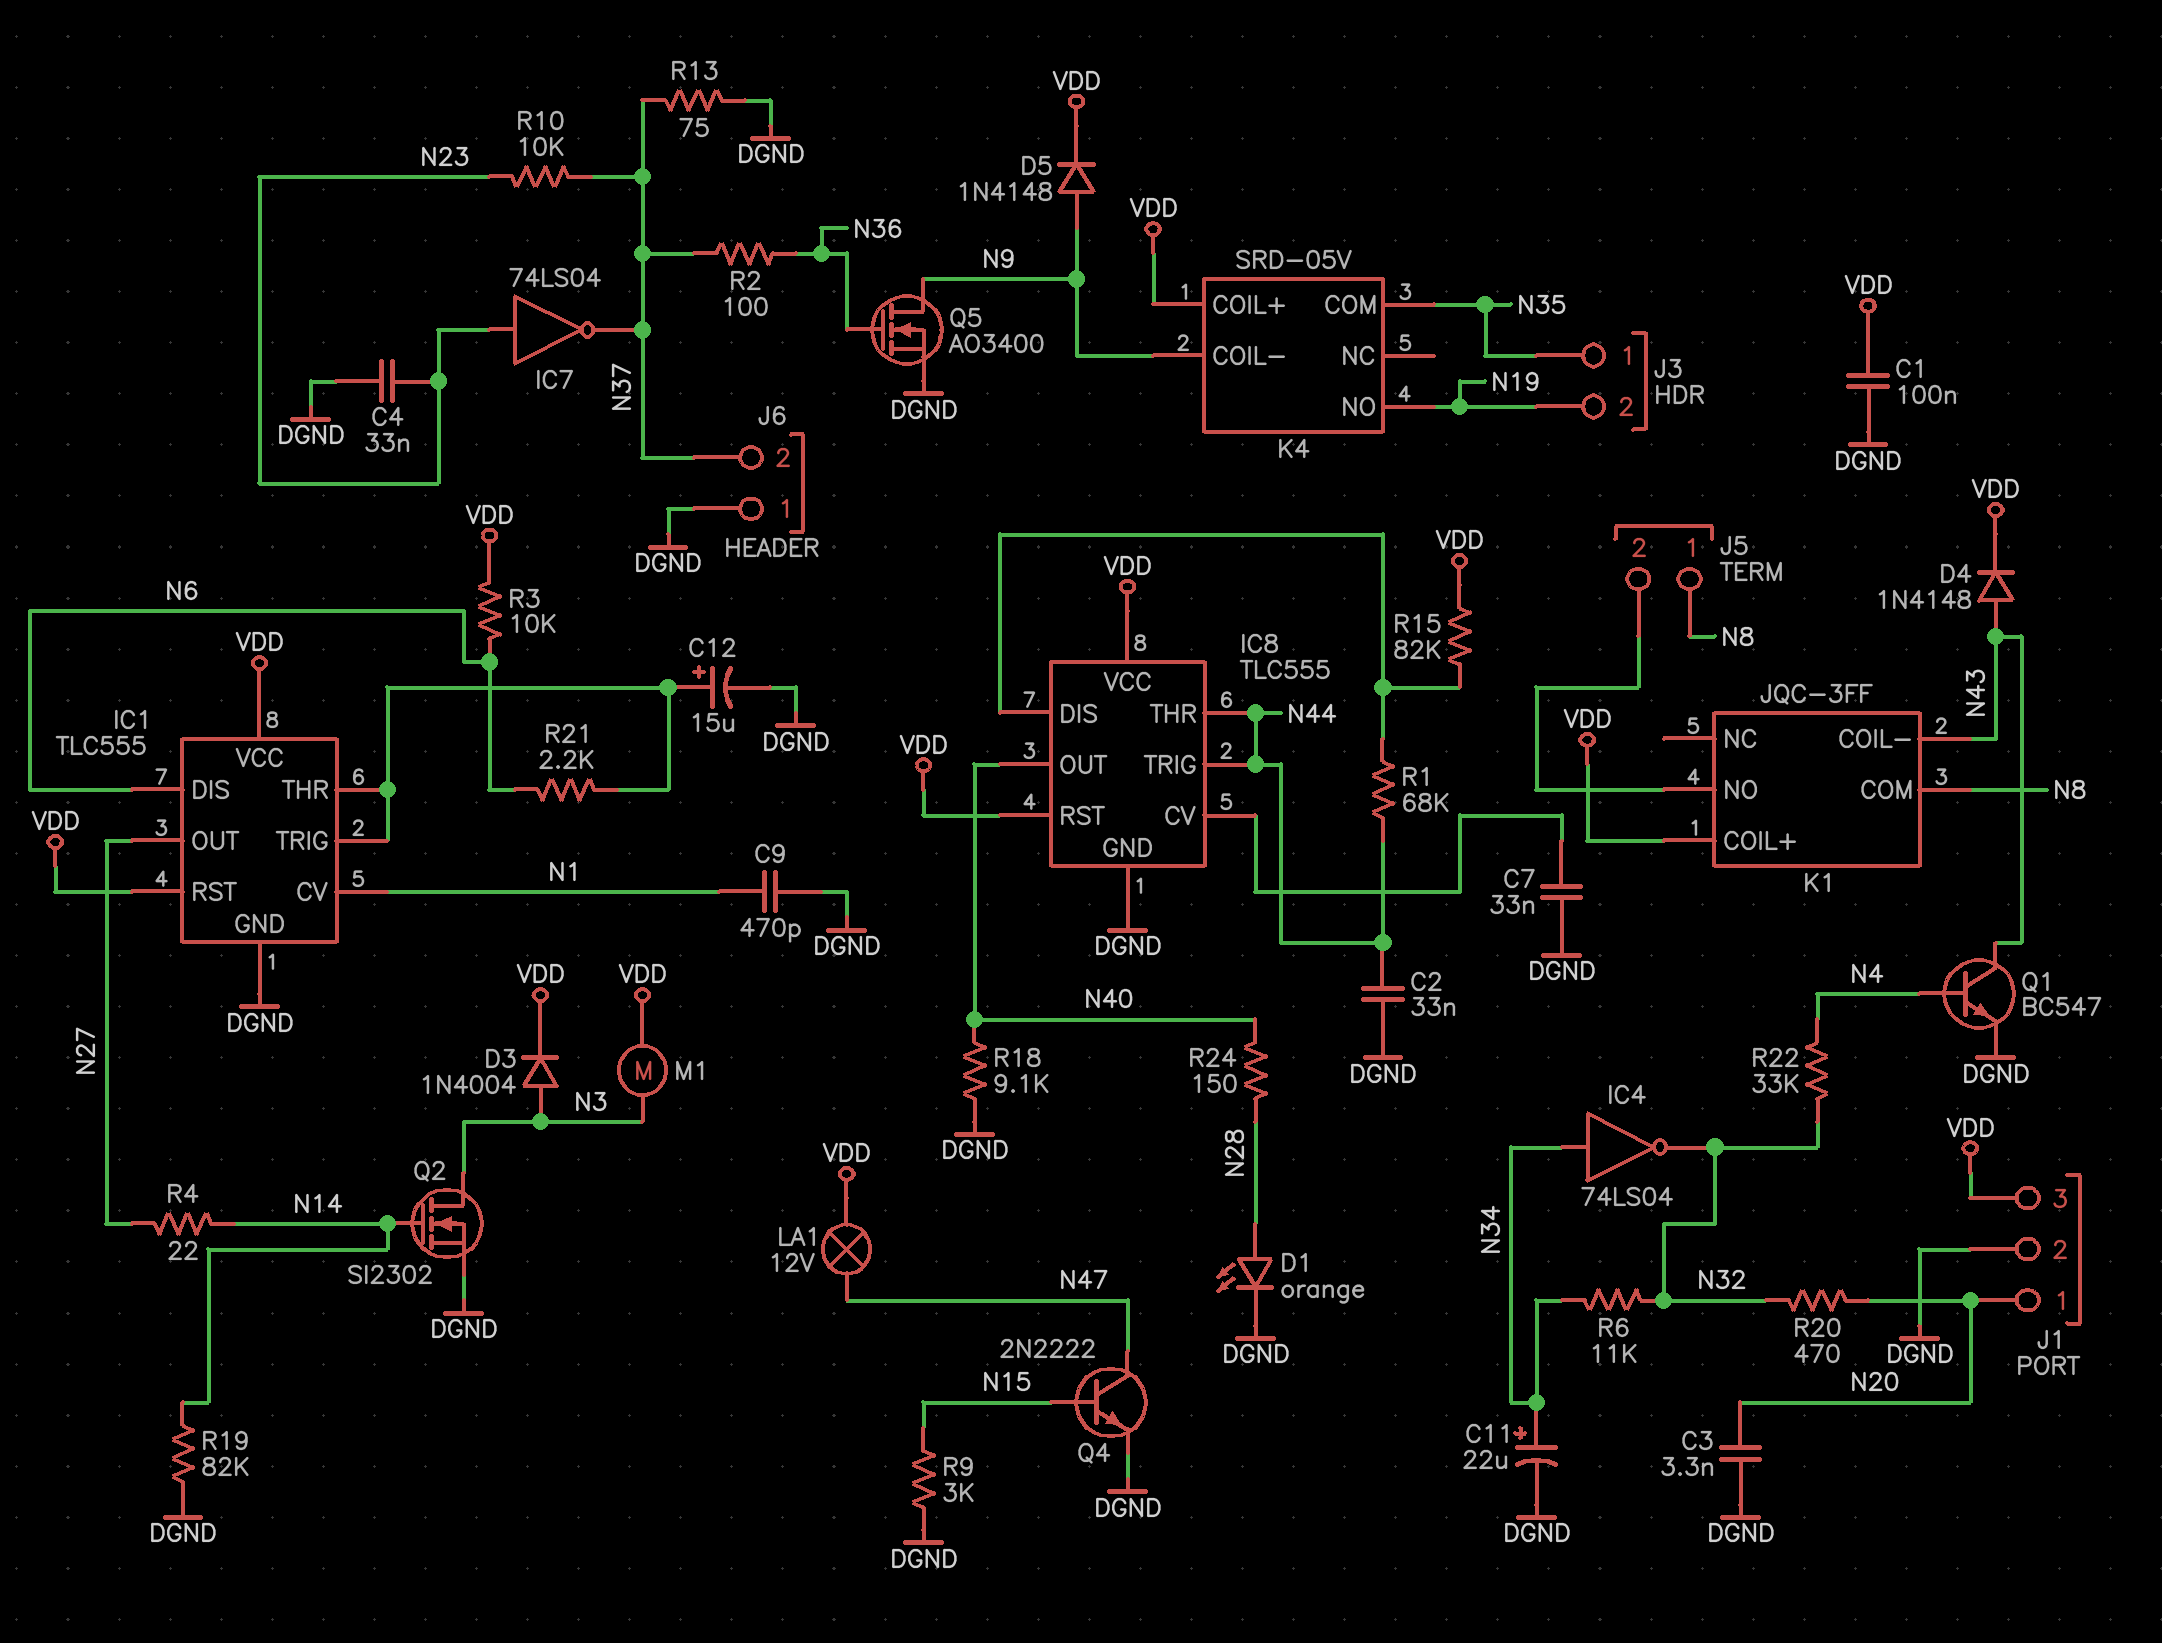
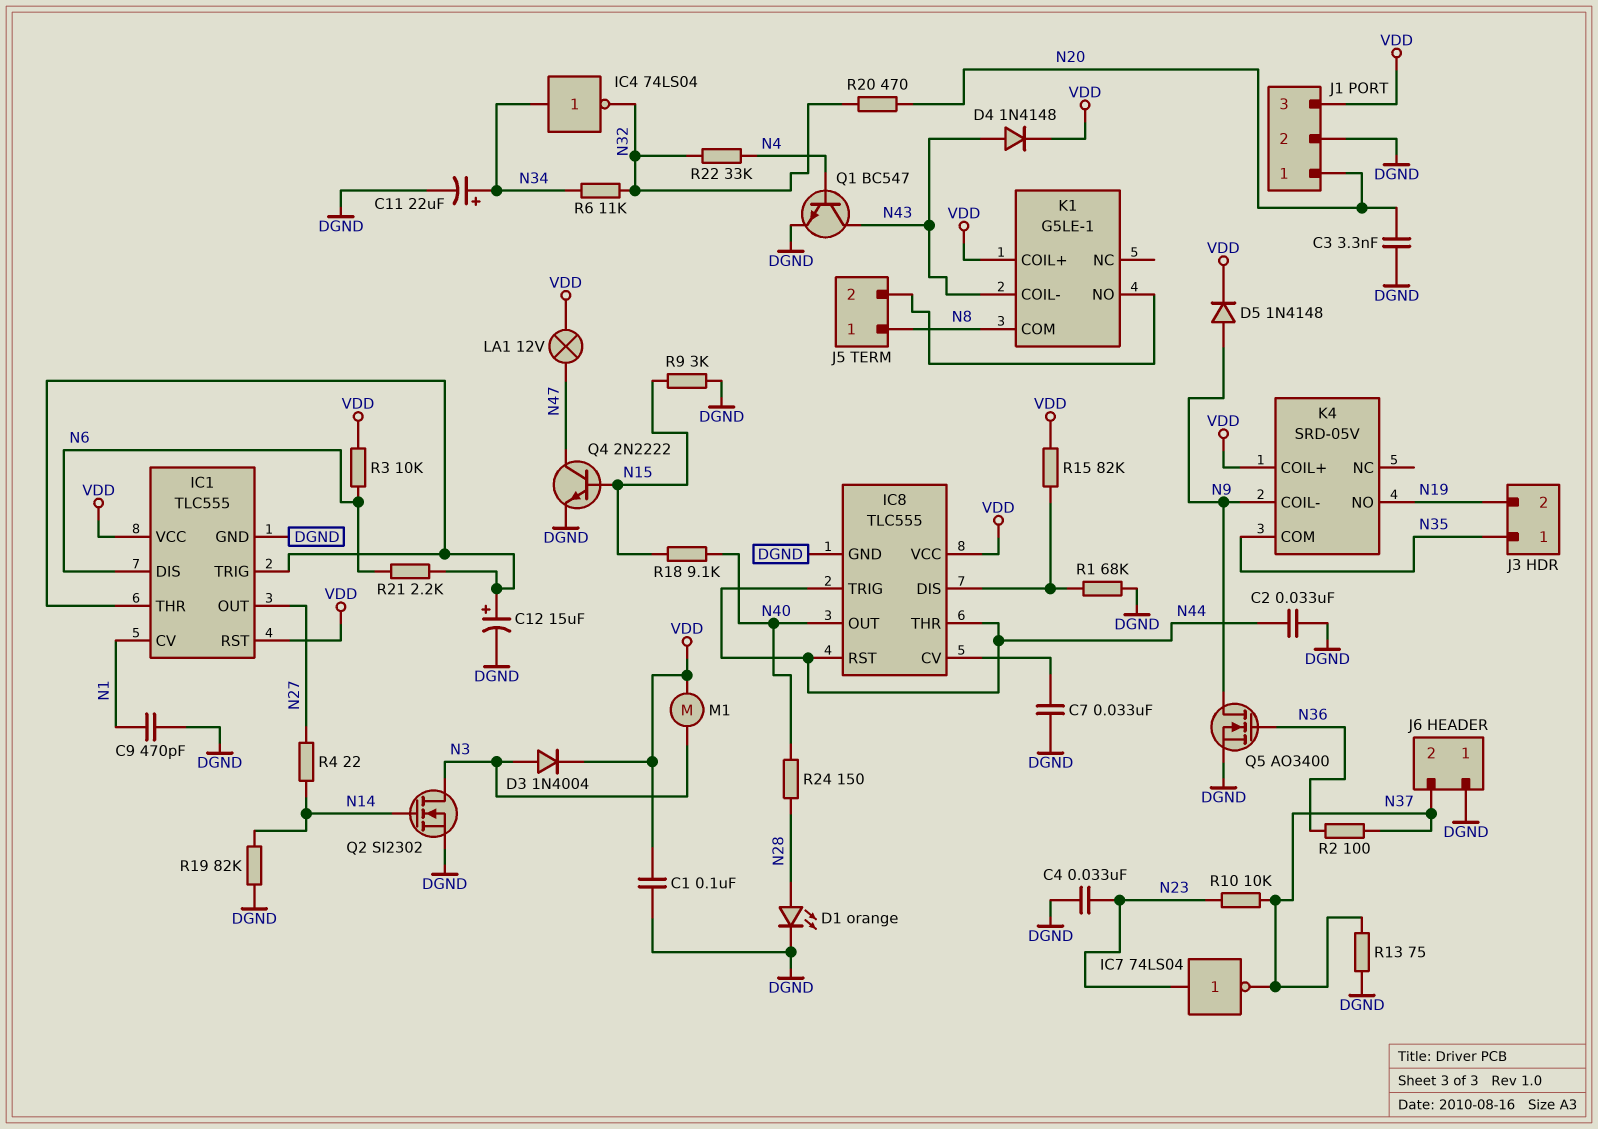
IC8 pin RST: VDD -> N44
K1: JQC-3FF -> G5LE-1
R1: 68k (IC8/DIS, N44) -> 68k (DGND, IC8/DIS)
R18: 9.1k (DGND, N40) -> 9.1k (N15, N40)

